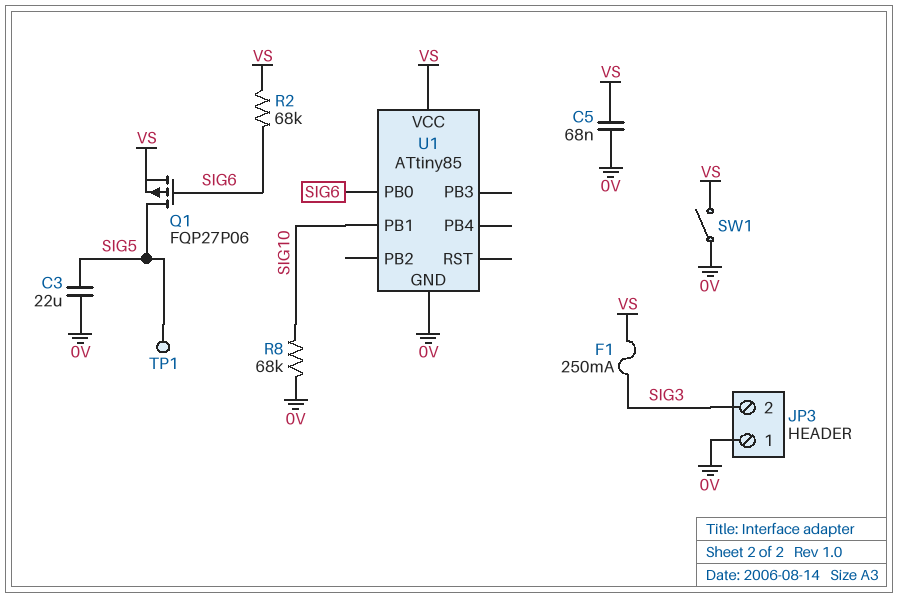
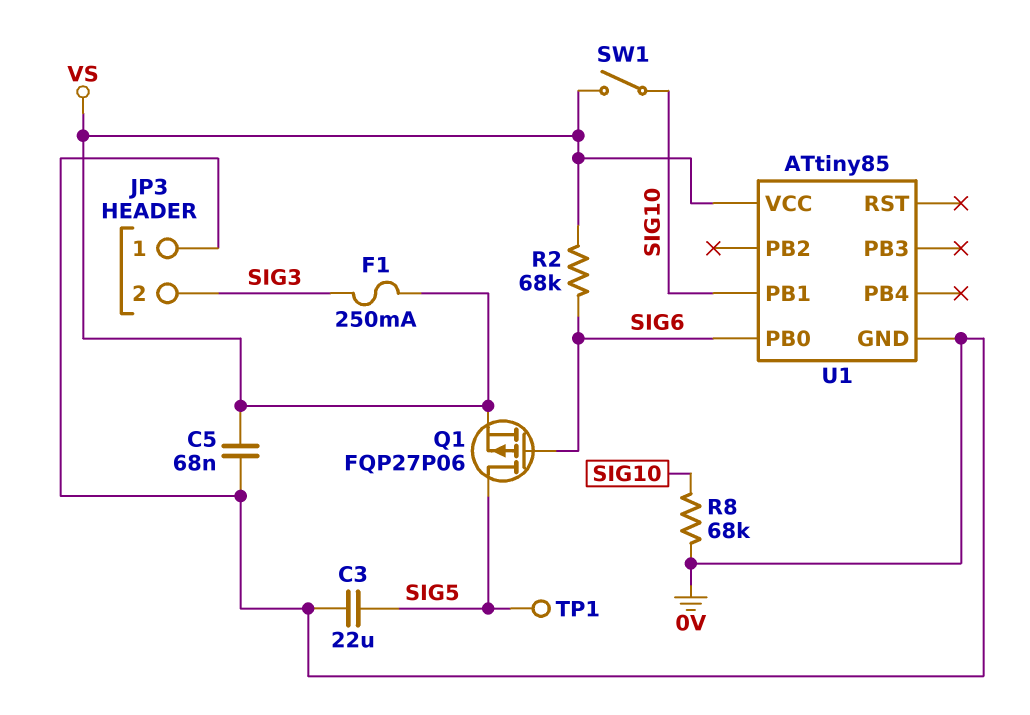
SW1: switch (0V, VS) -> switch (SIG10, VS)

